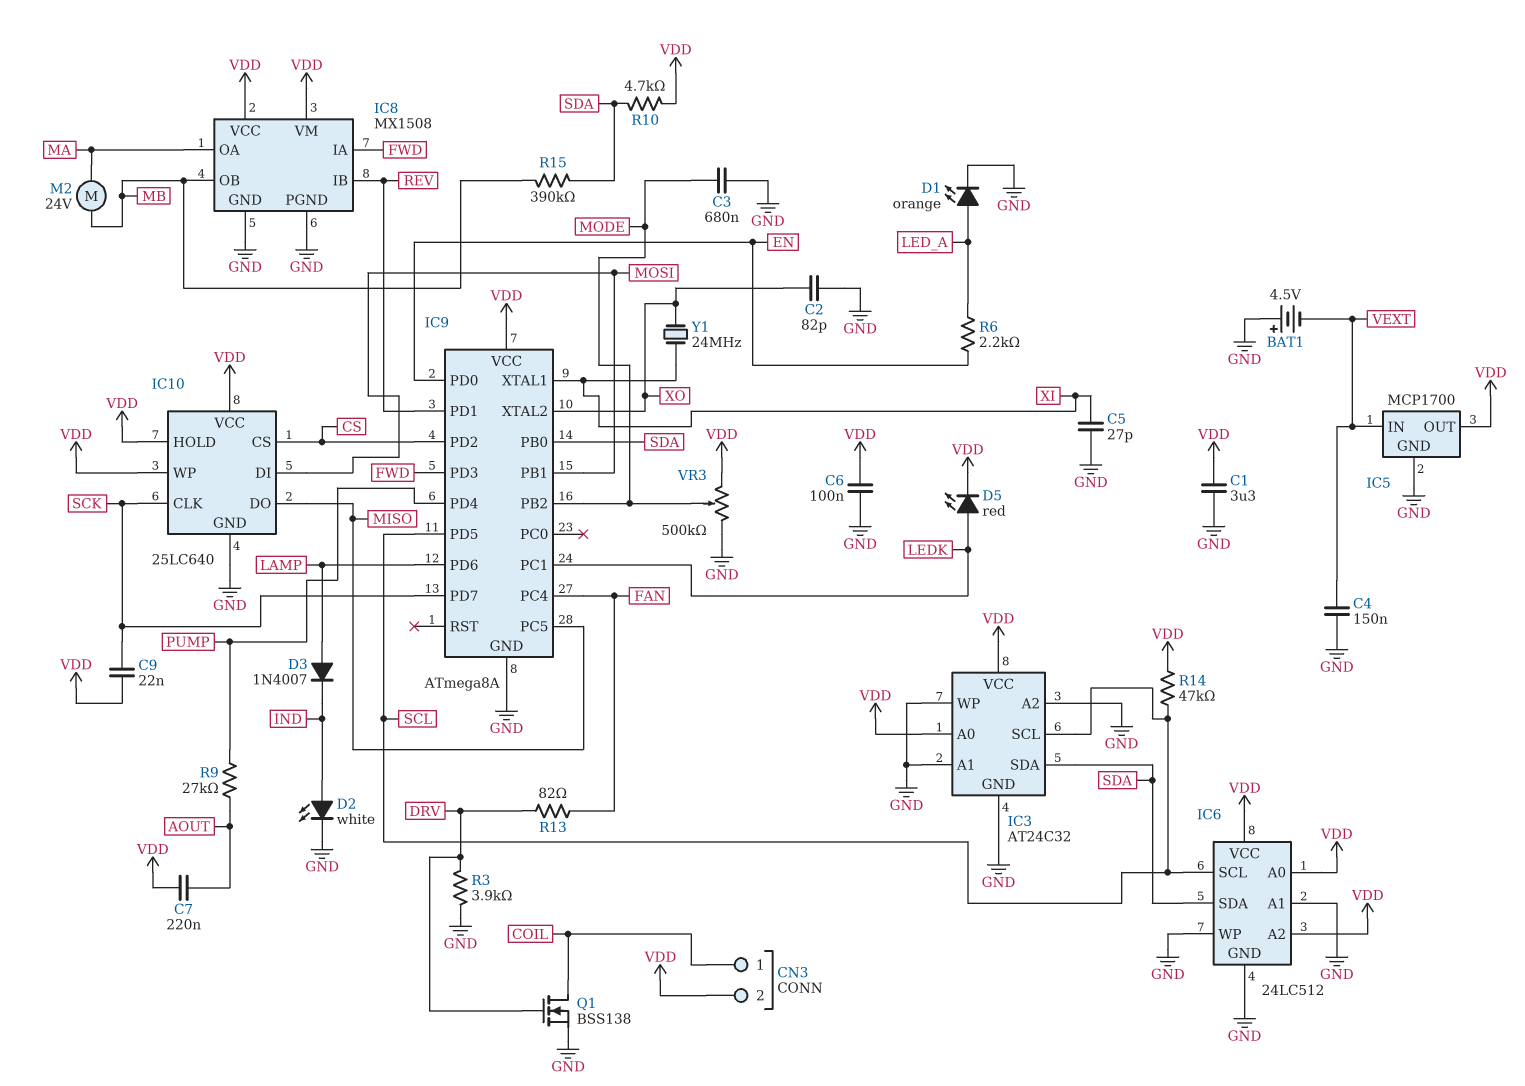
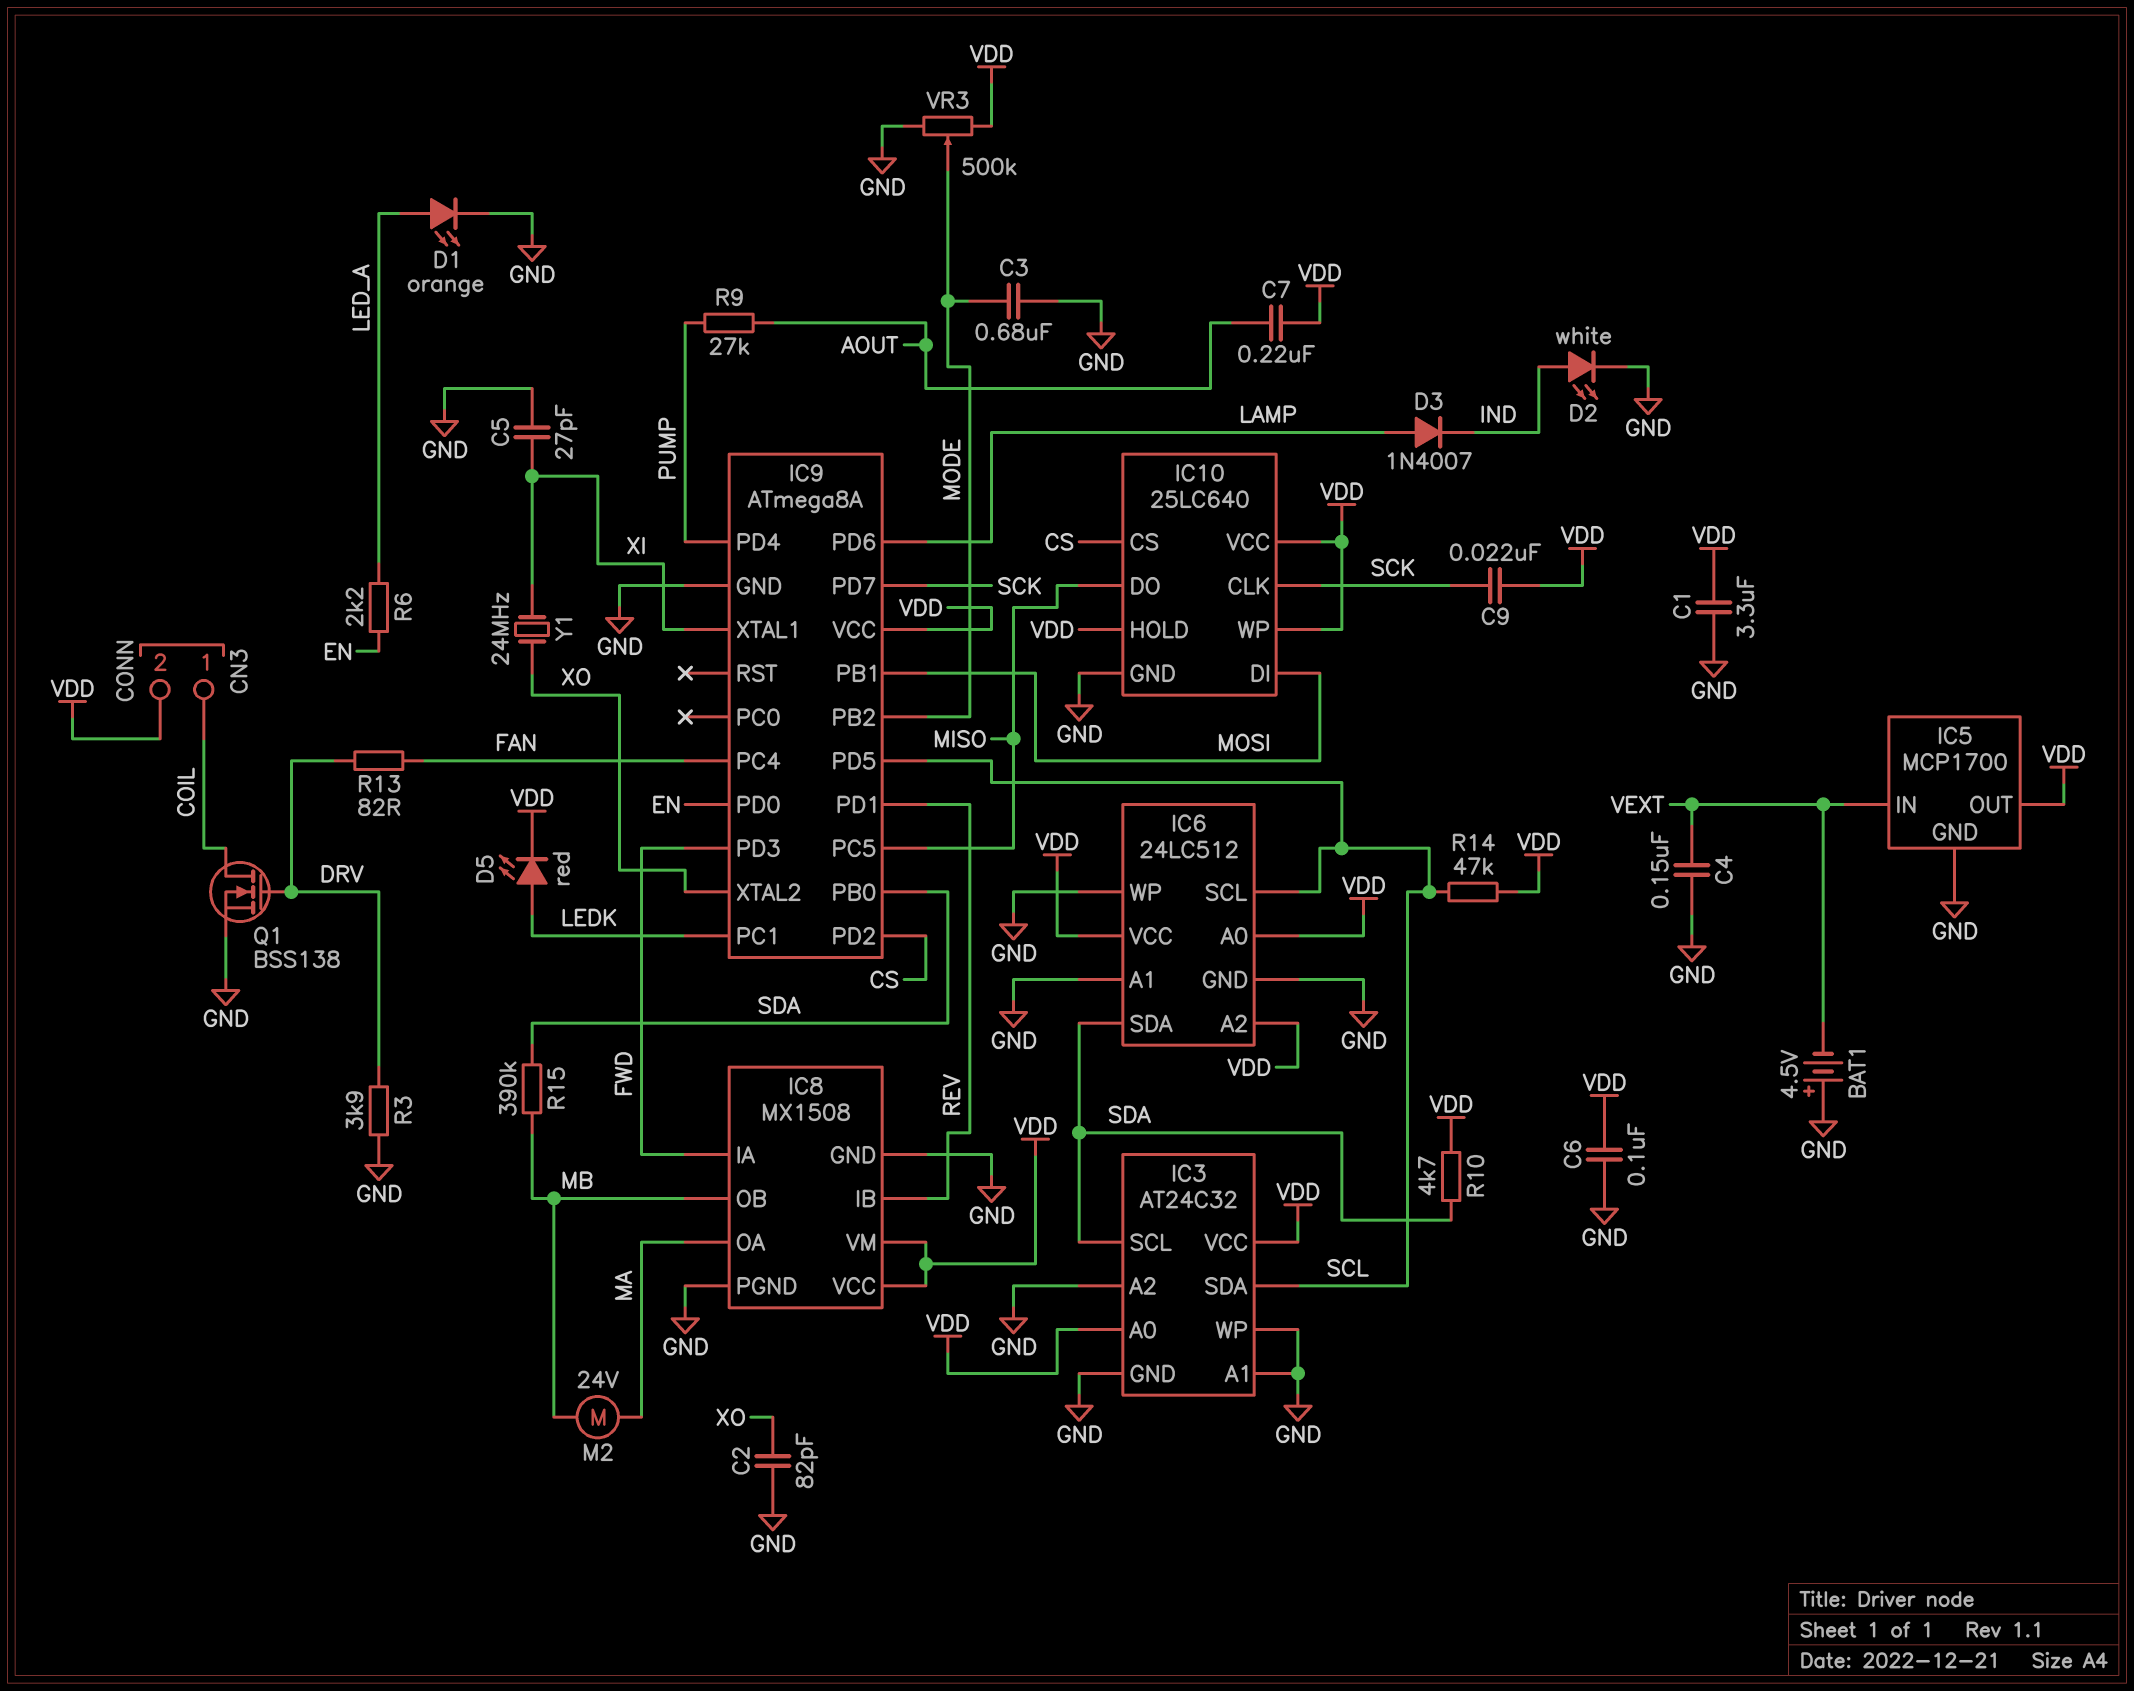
IC3 pin SCL: SCL -> SDA
IC3 pin SDA: SDA -> SCL

